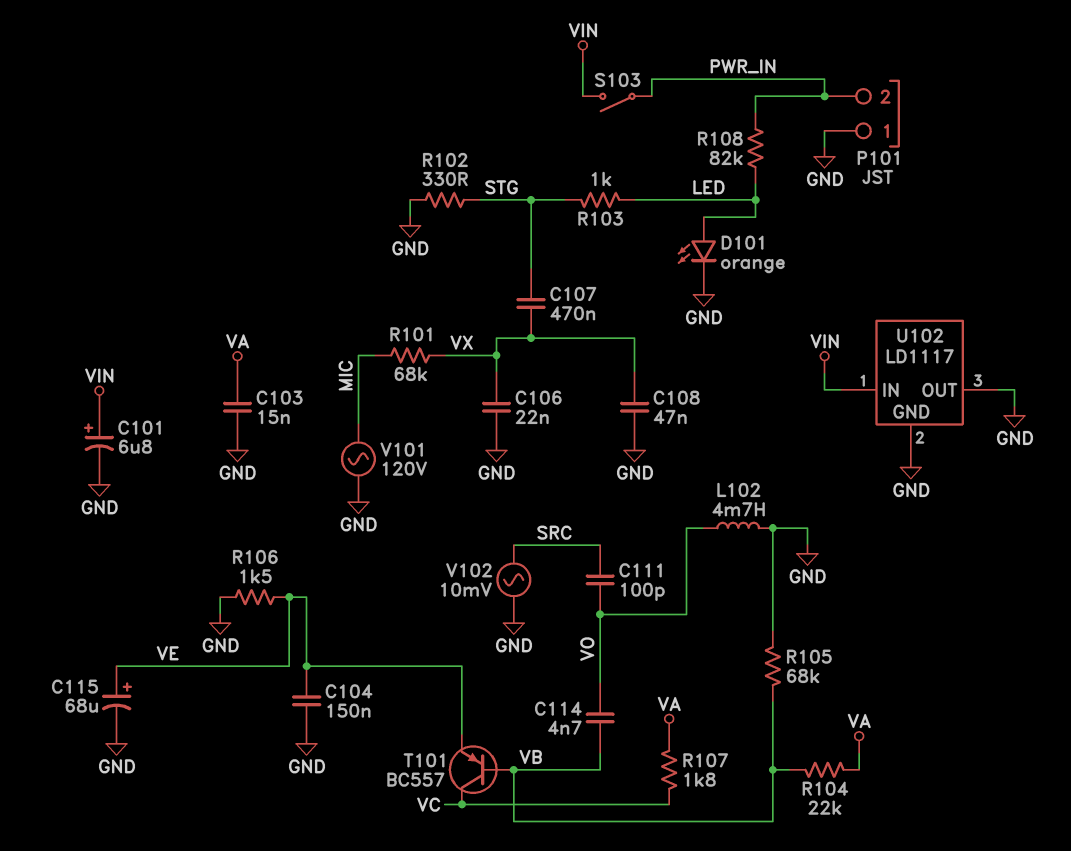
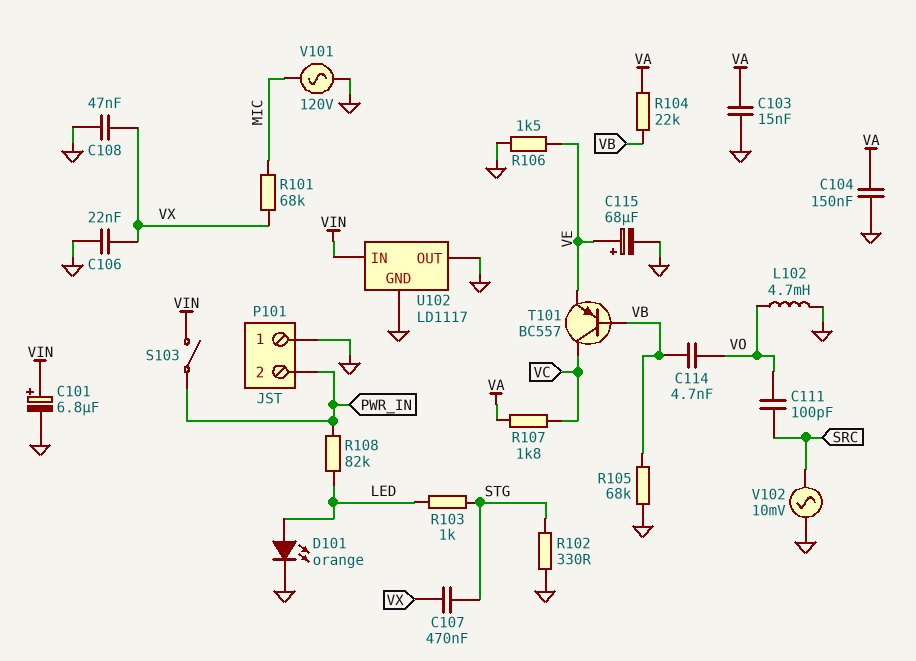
C104: 150nF (GND, VE) -> 150nF (GND, VA)

